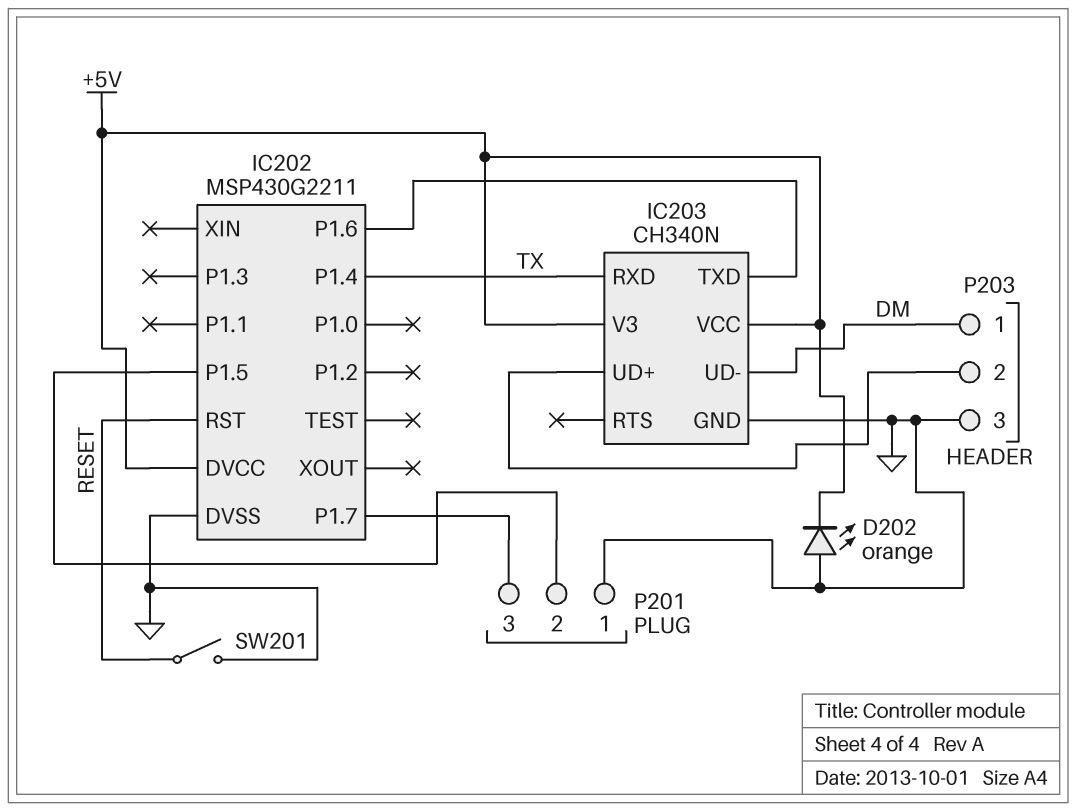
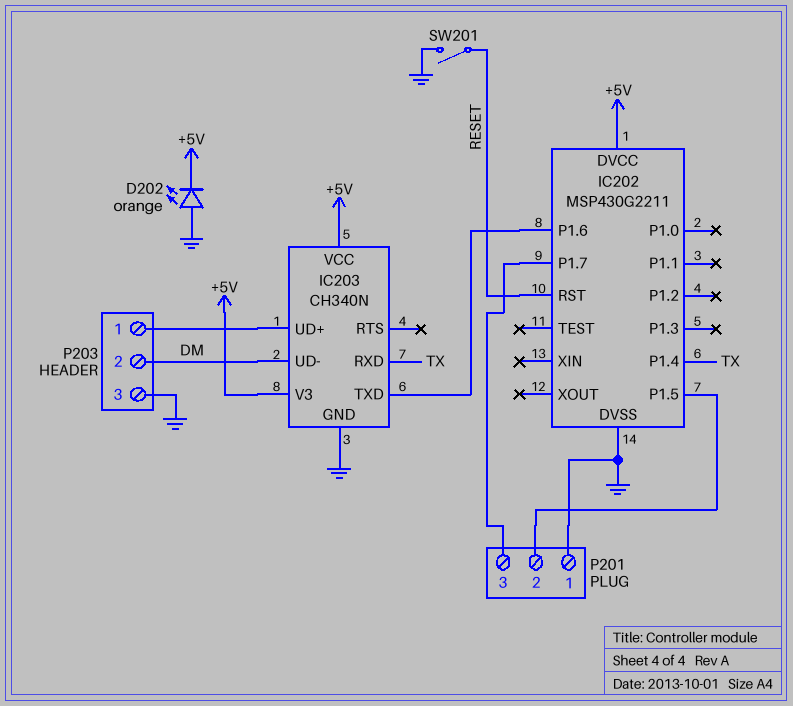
P203 pin 1: DM -> IC203/UD+
P203 pin 2: IC203/UD+ -> DM

